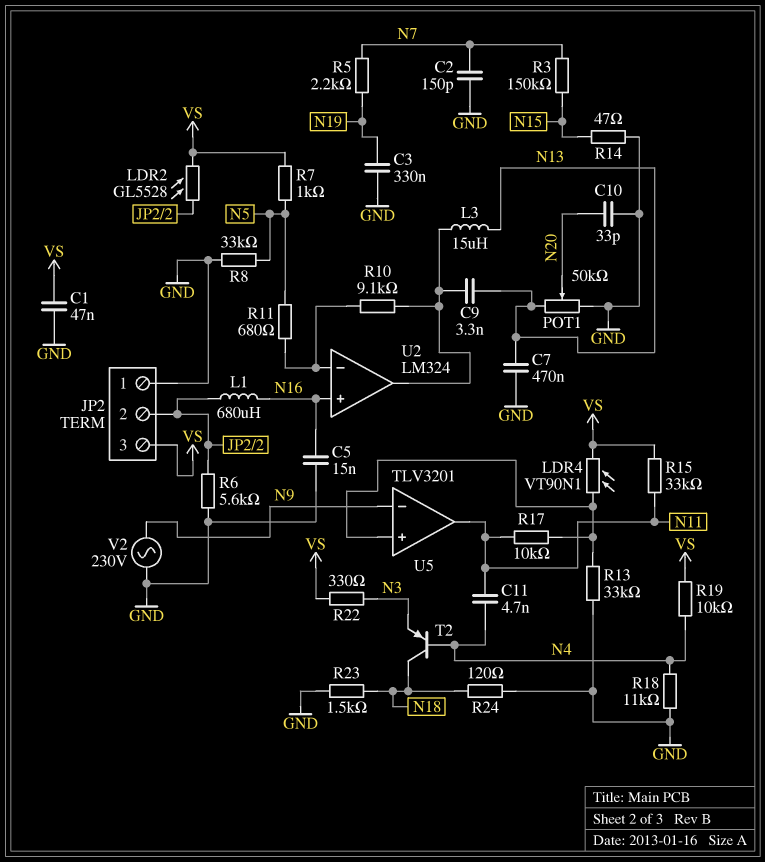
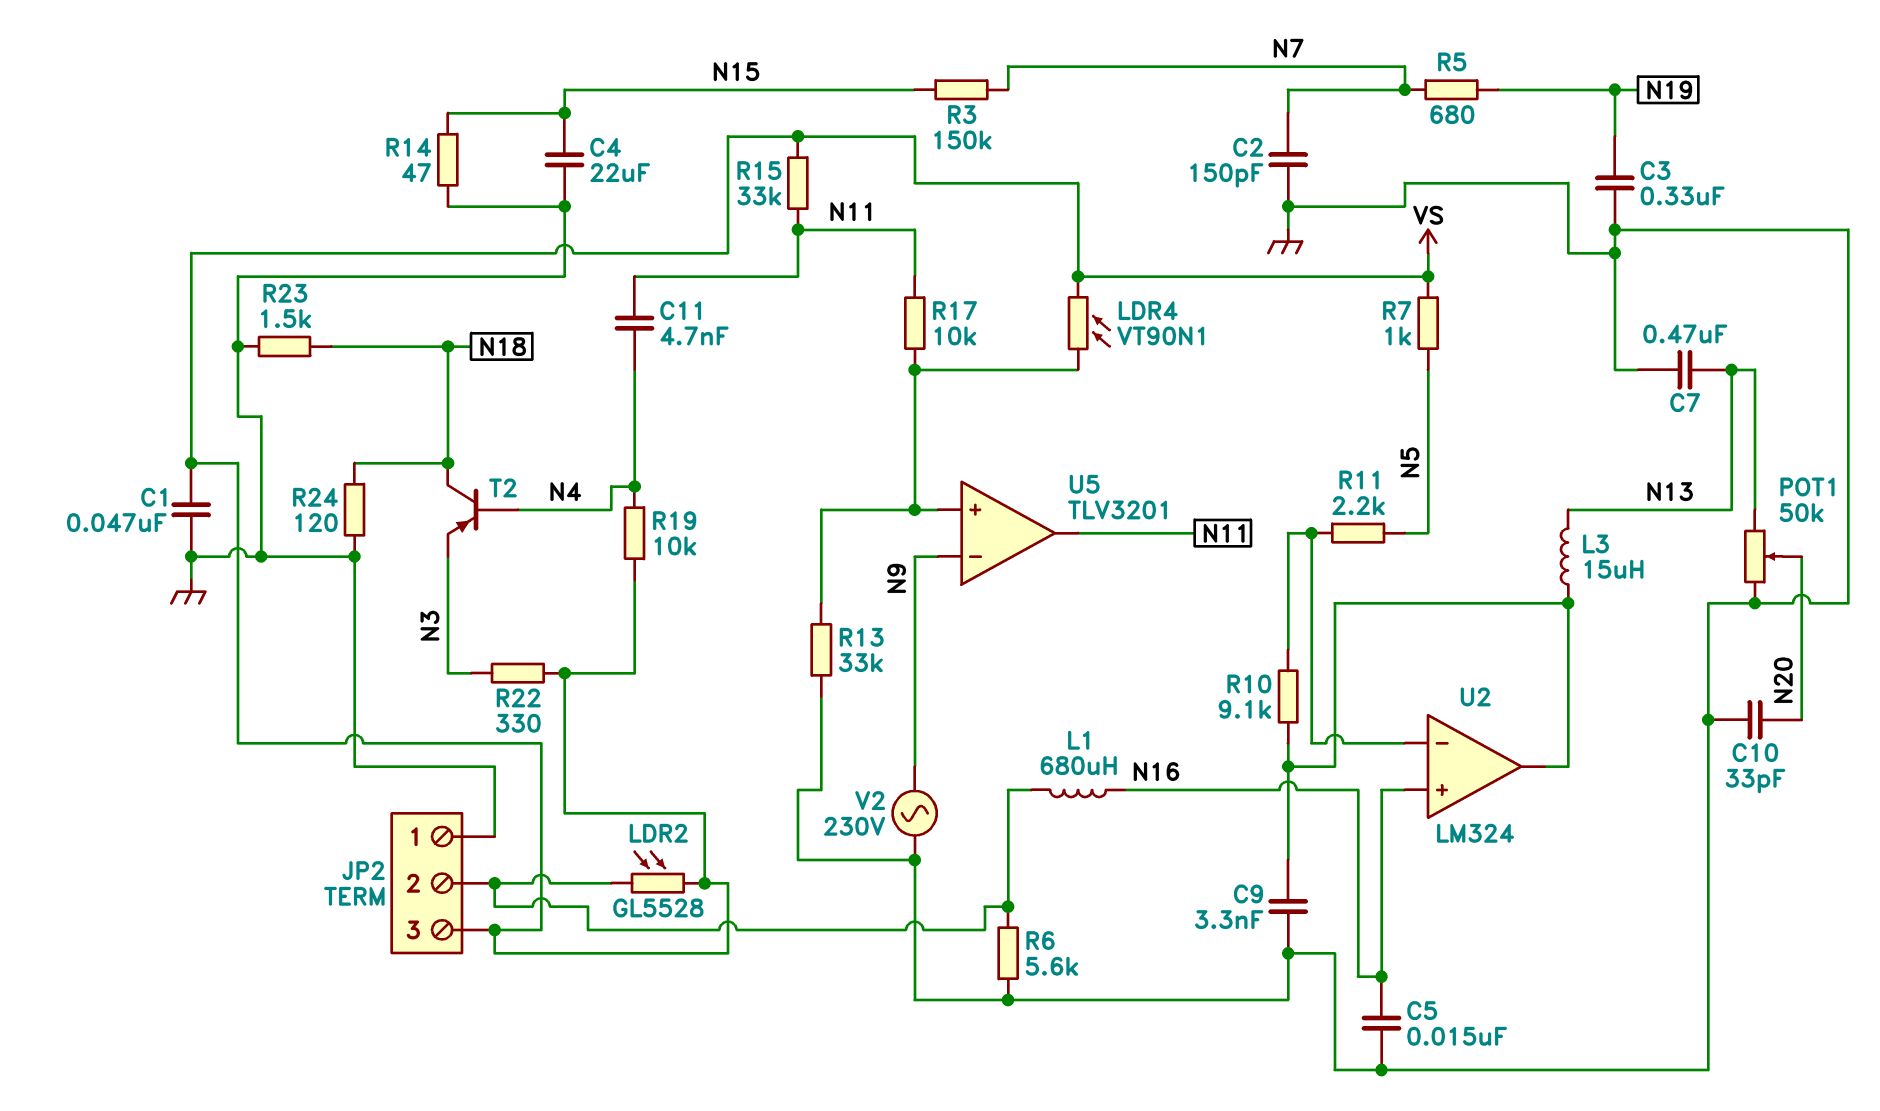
C4: none -> 22uF (GND, N15)
C9: 3.3nF (N13, U2/out) -> 3.3nF (GND, U2/out)
R5: 2.2k (N7, N19) -> 680 (N7, N19)
R8: 33k (GND, N5) -> none
R11: 680 (N5, U2/in-) -> 2.2k (N5, U2/in-)
R18: 11k (GND, N4) -> none

